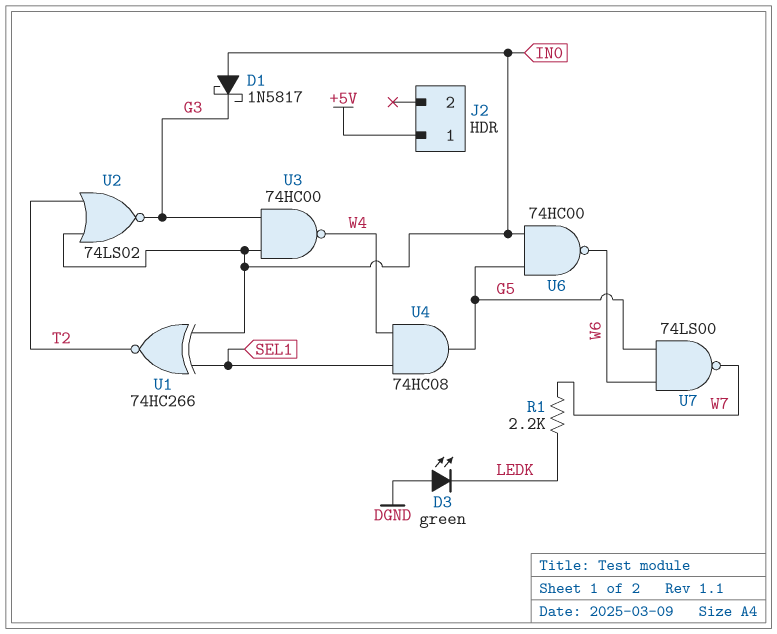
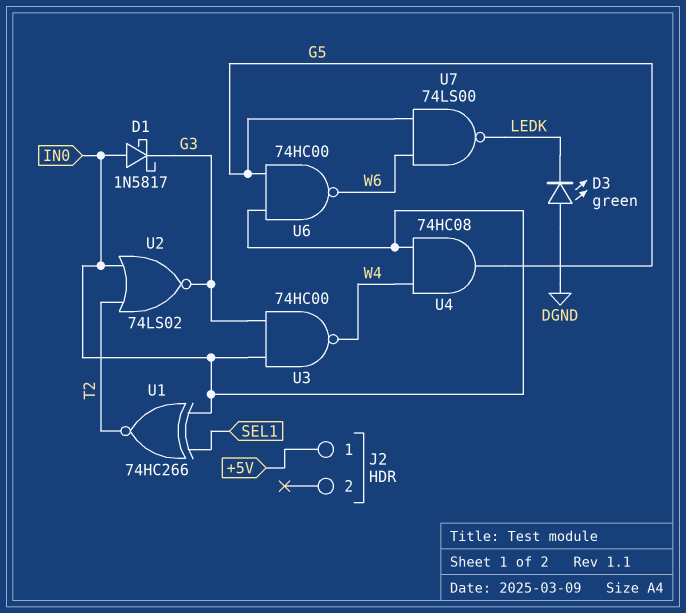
R1: 2.2k (LEDK, W7) -> none
U4: AND 74HC08 (in SEL1, in W4, out G5) -> AND 74HC08 (in IN0, in W4, out G5)
U7: NAND 74LS00 (in G5, in W6, out W7) -> NAND 74LS00 (in G5, in W6, out LEDK)

